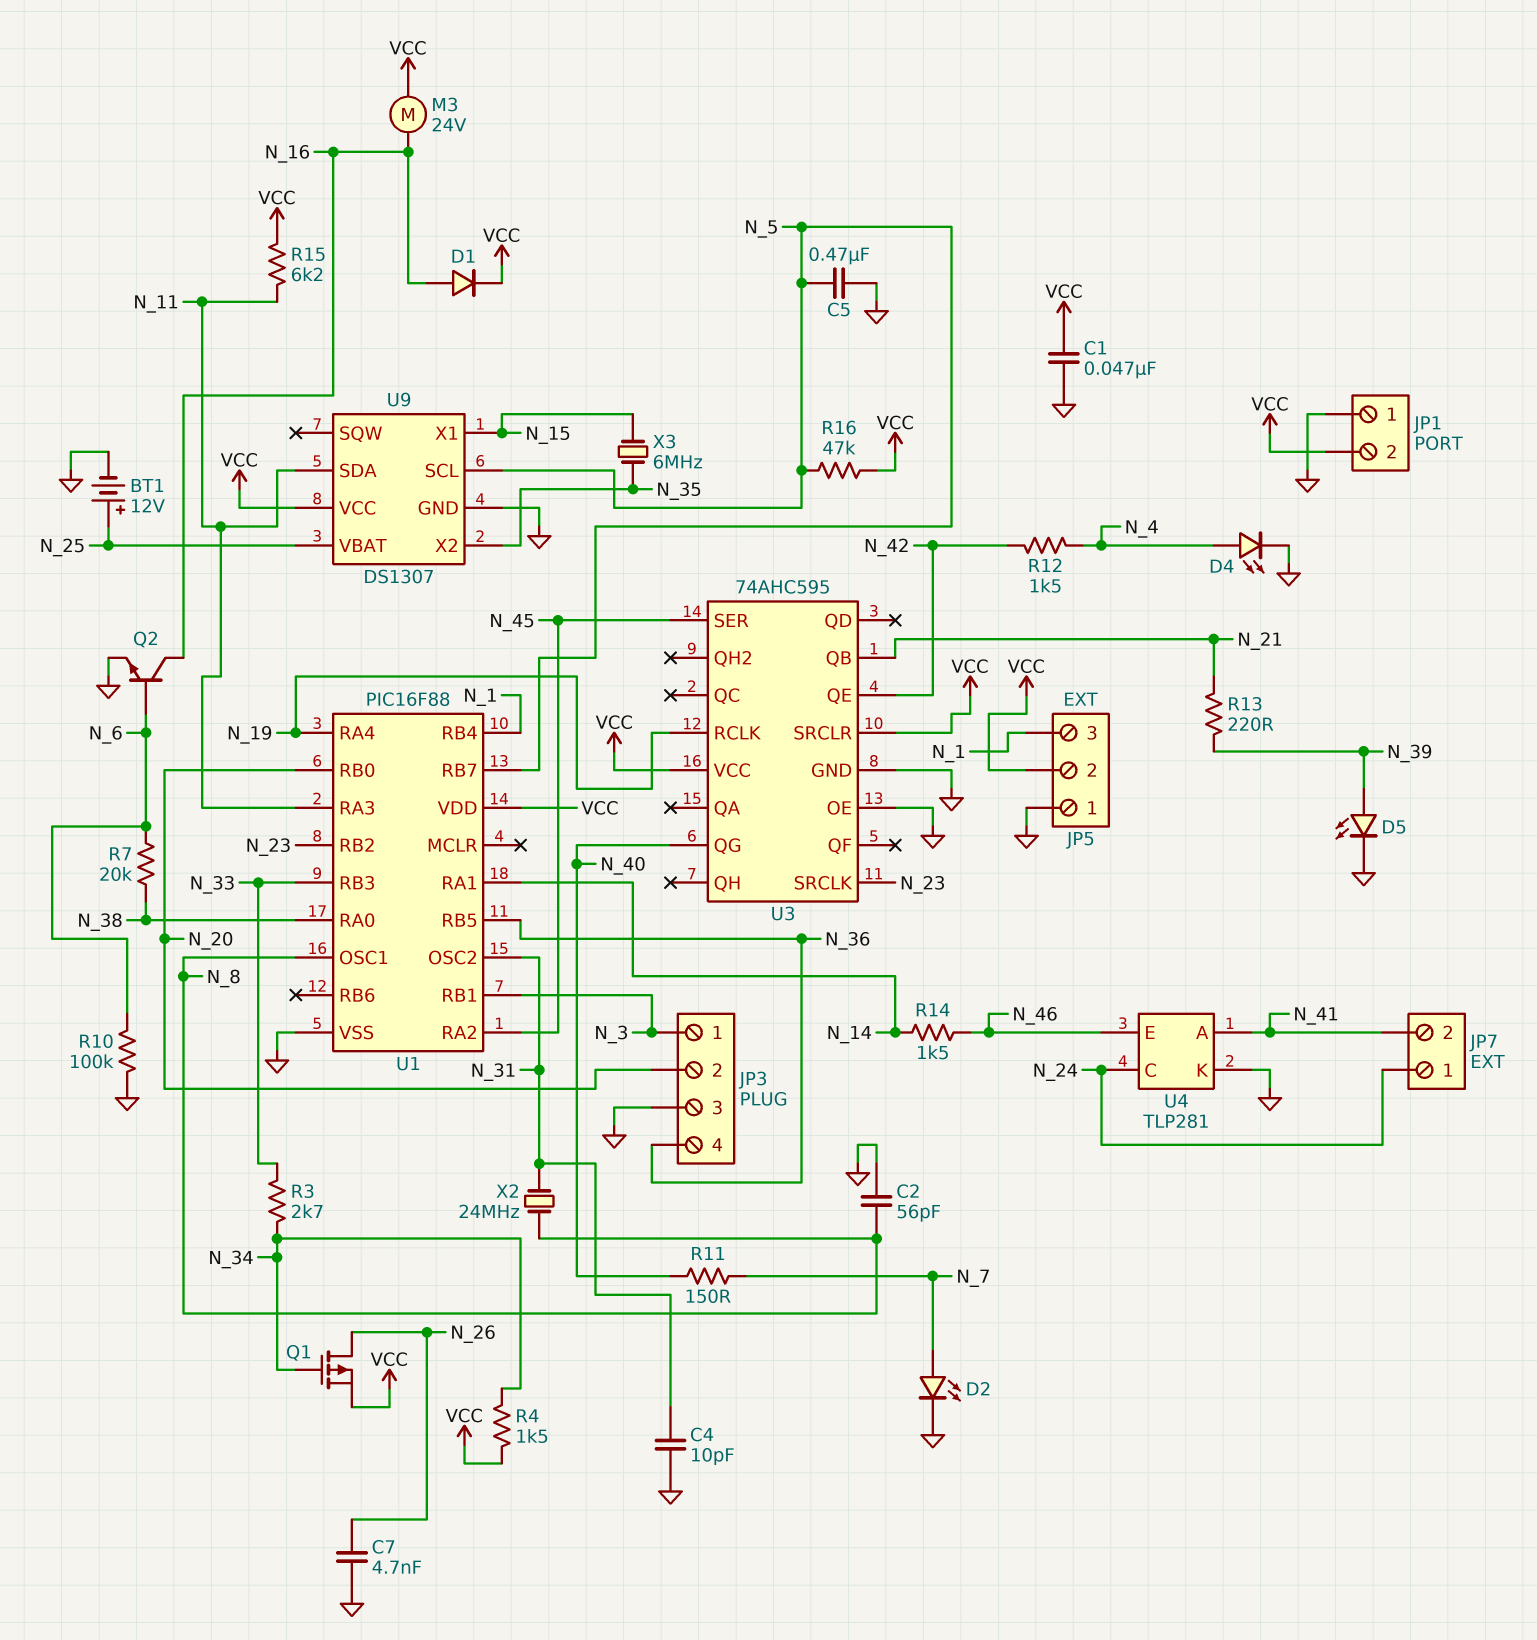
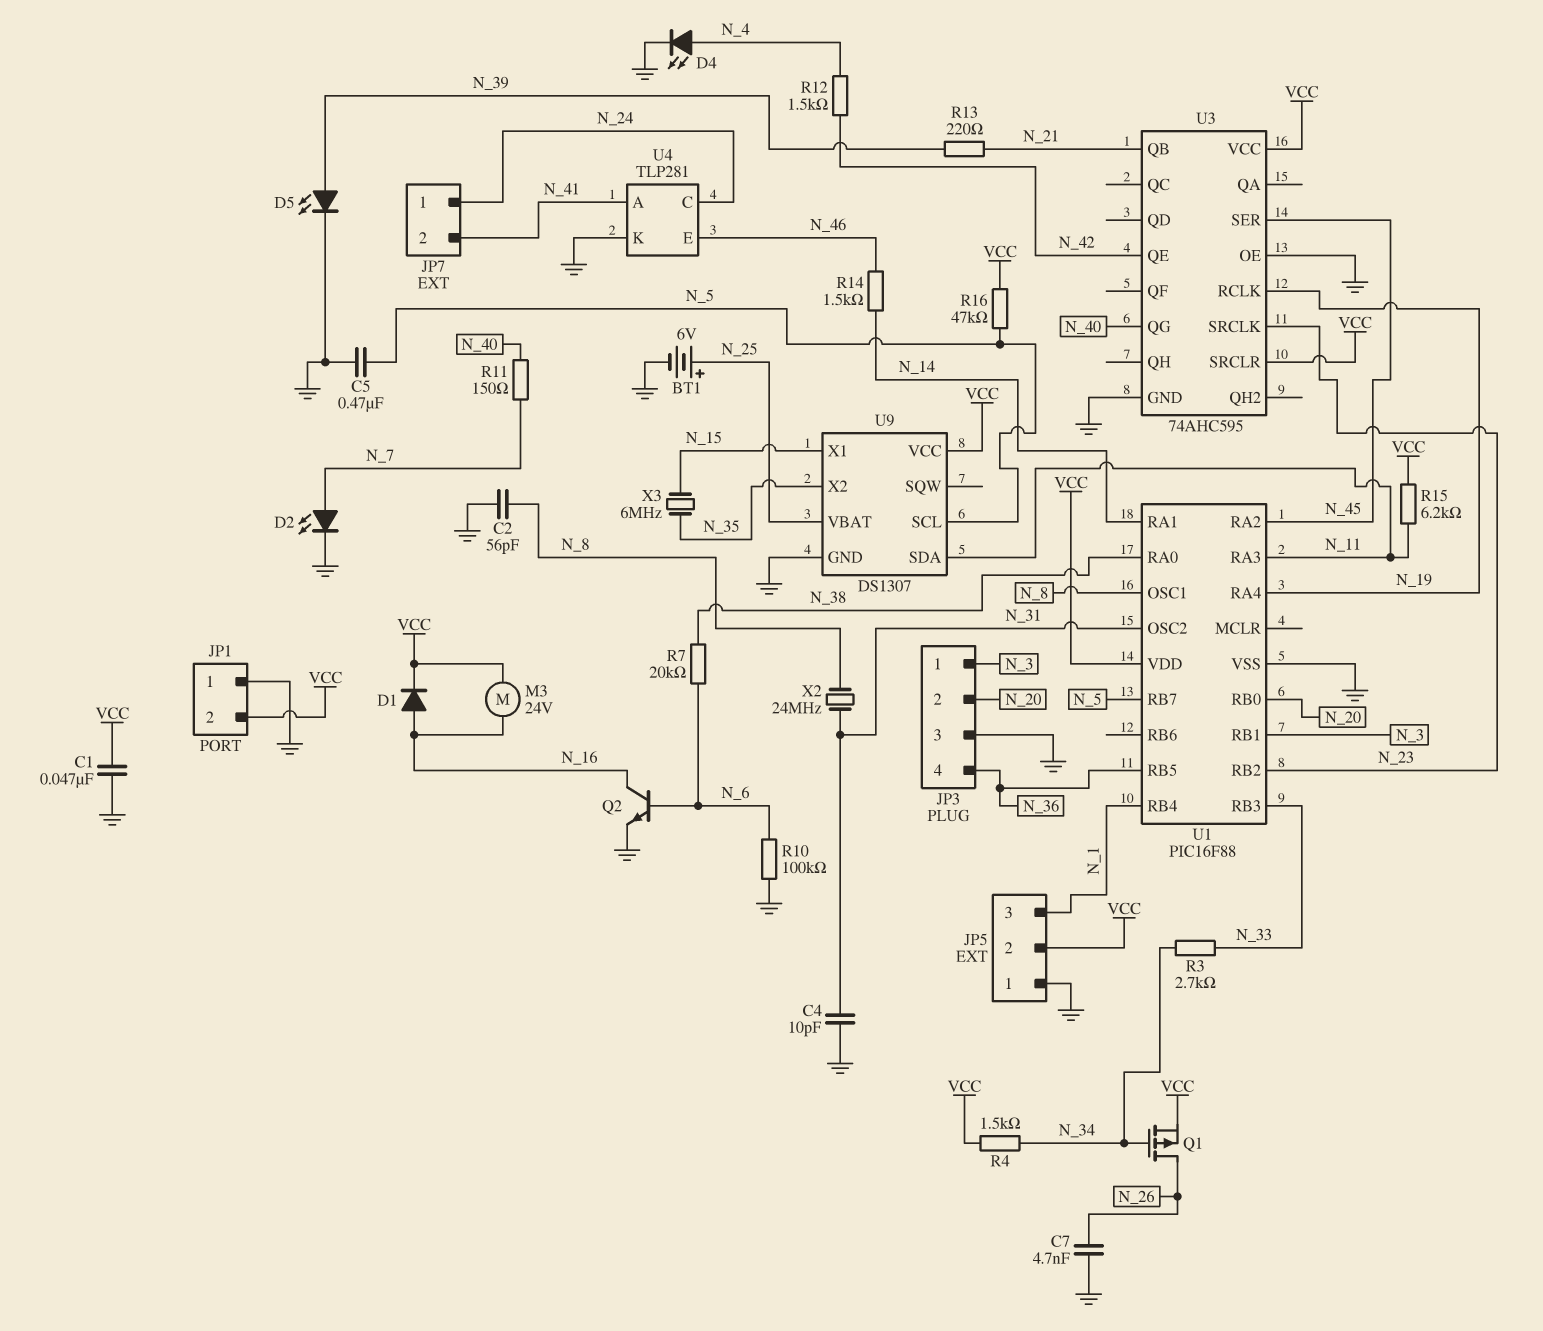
BT1: 12V (plus N_25, minus GND) -> 6V (plus N_25, minus GND)

